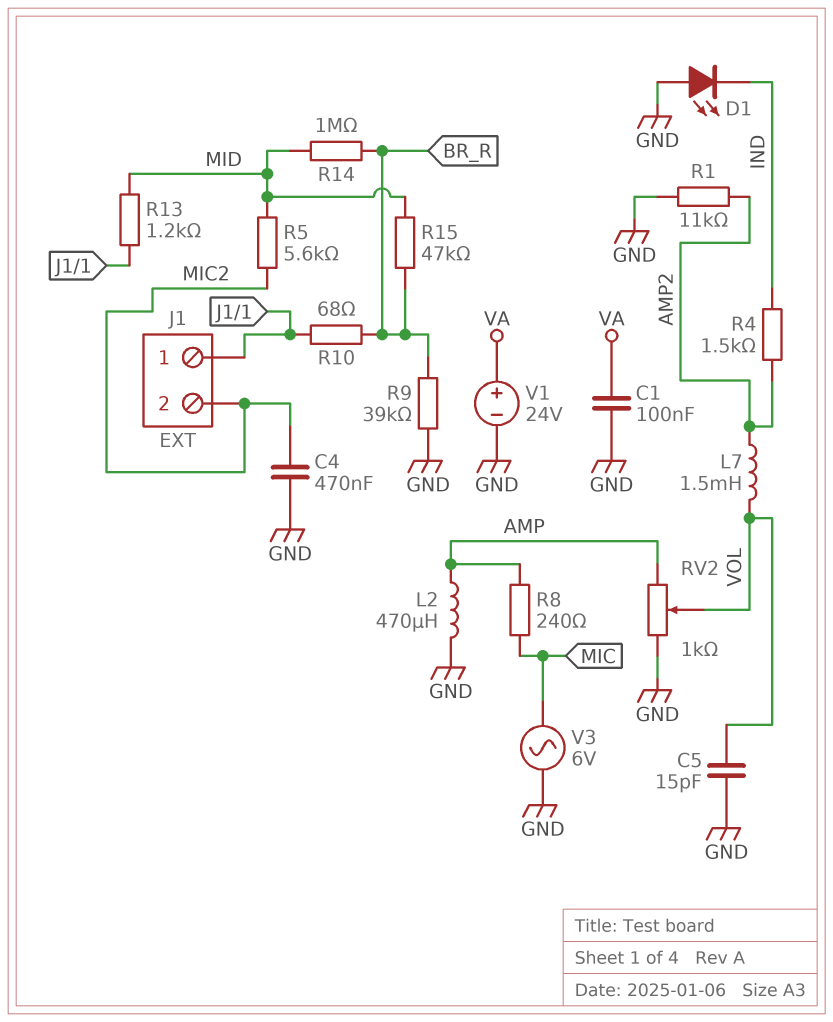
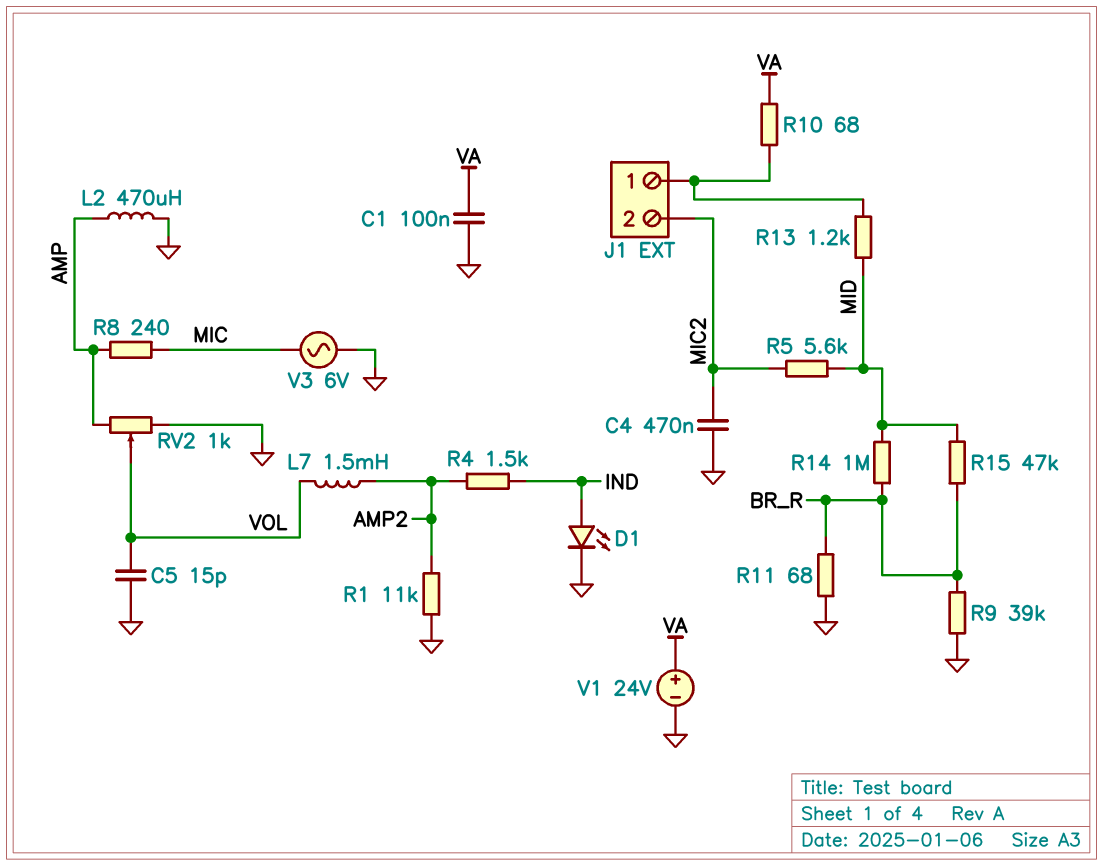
D1: LED (A GND, K IND) -> LED (A IND, K GND)
R10: 68 (BR_R, J1/1) -> 68 (J1/1, VA)
R11: none -> 68 (BR_R, GND)

